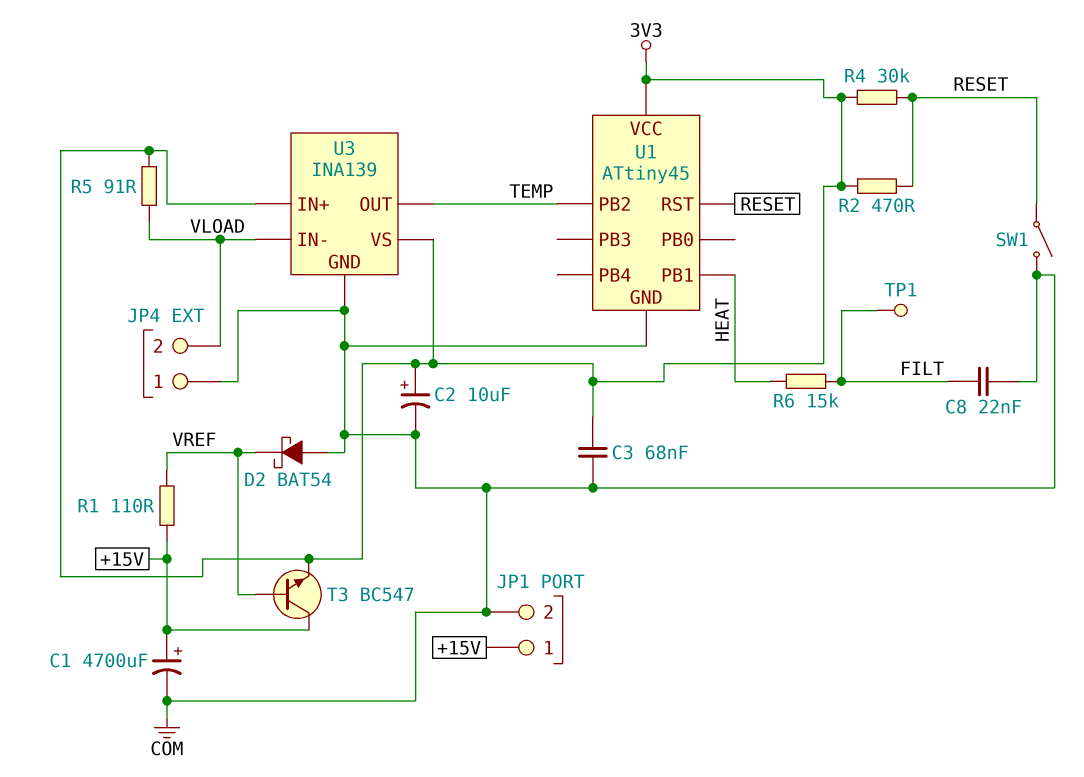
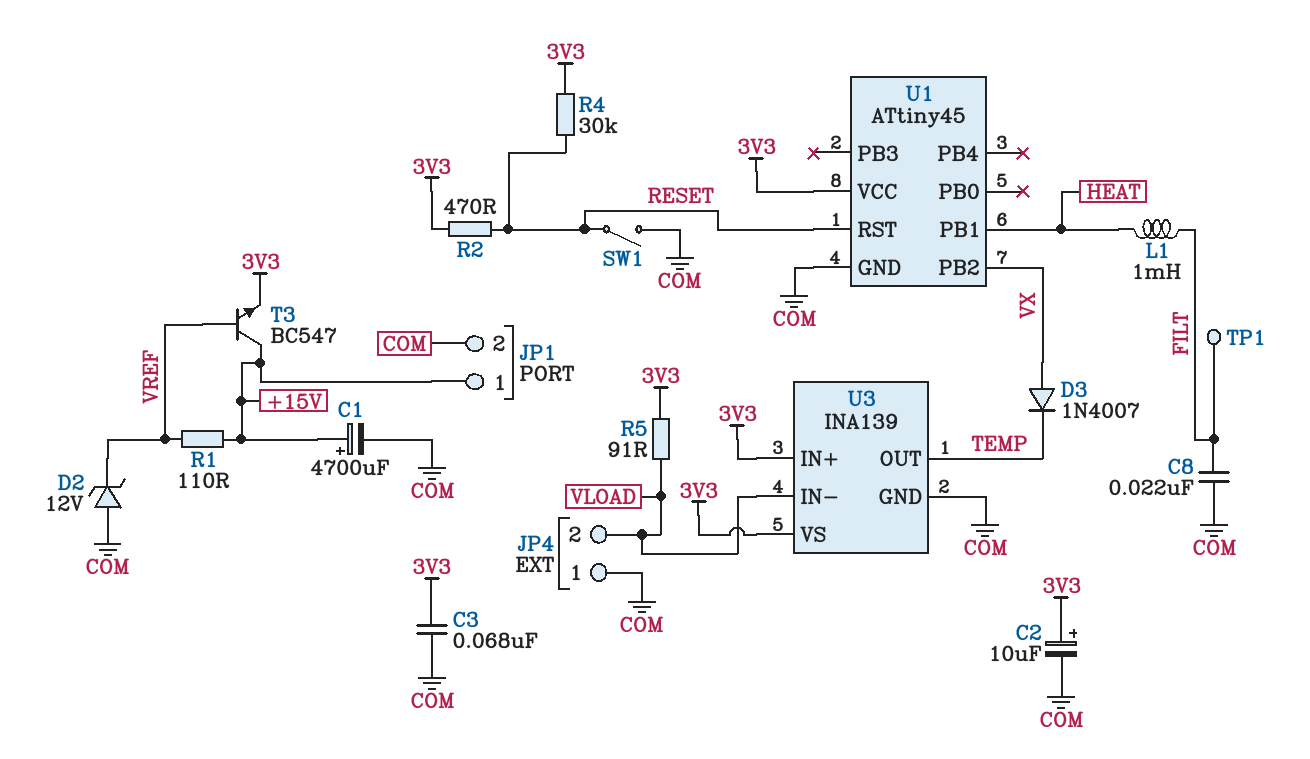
D2: schottky BAT54 (A COM, K VREF) -> zener 12V (A COM, K VREF)
D3: none -> diode 1N4007 (A VX, K TEMP)
L1: none -> 1mH (FILT, HEAT)
R6: 15k (FILT, HEAT) -> none
U1 pin PB2: TEMP -> VX

